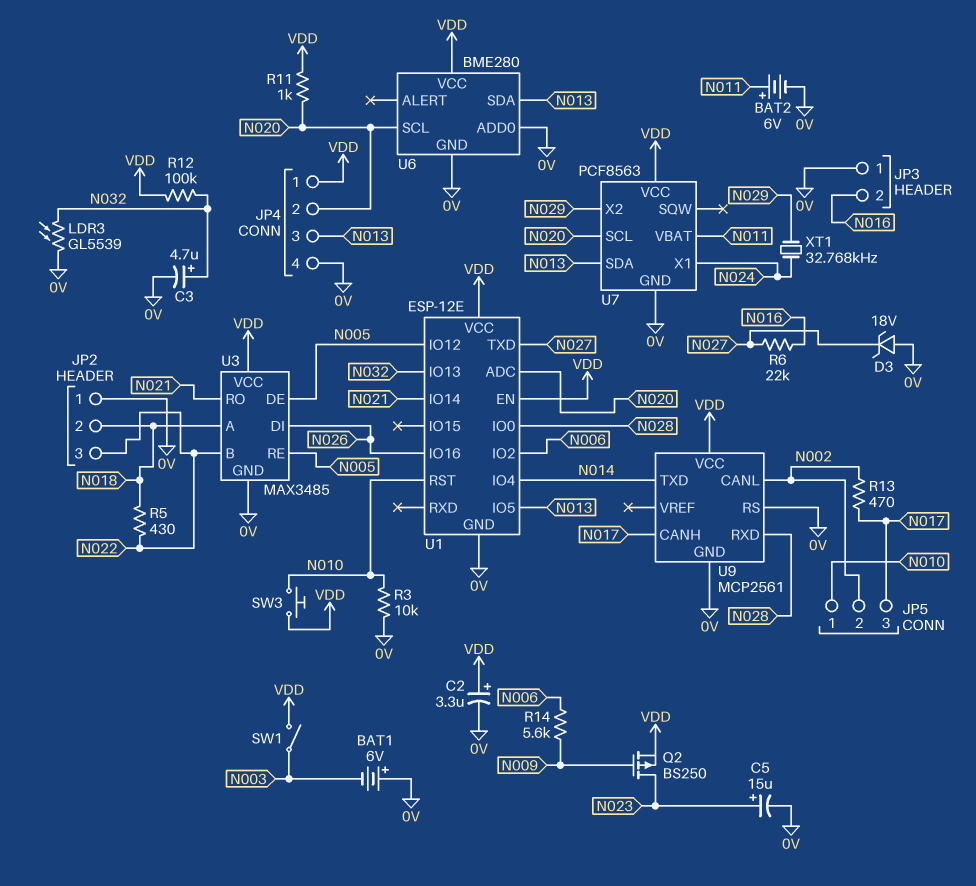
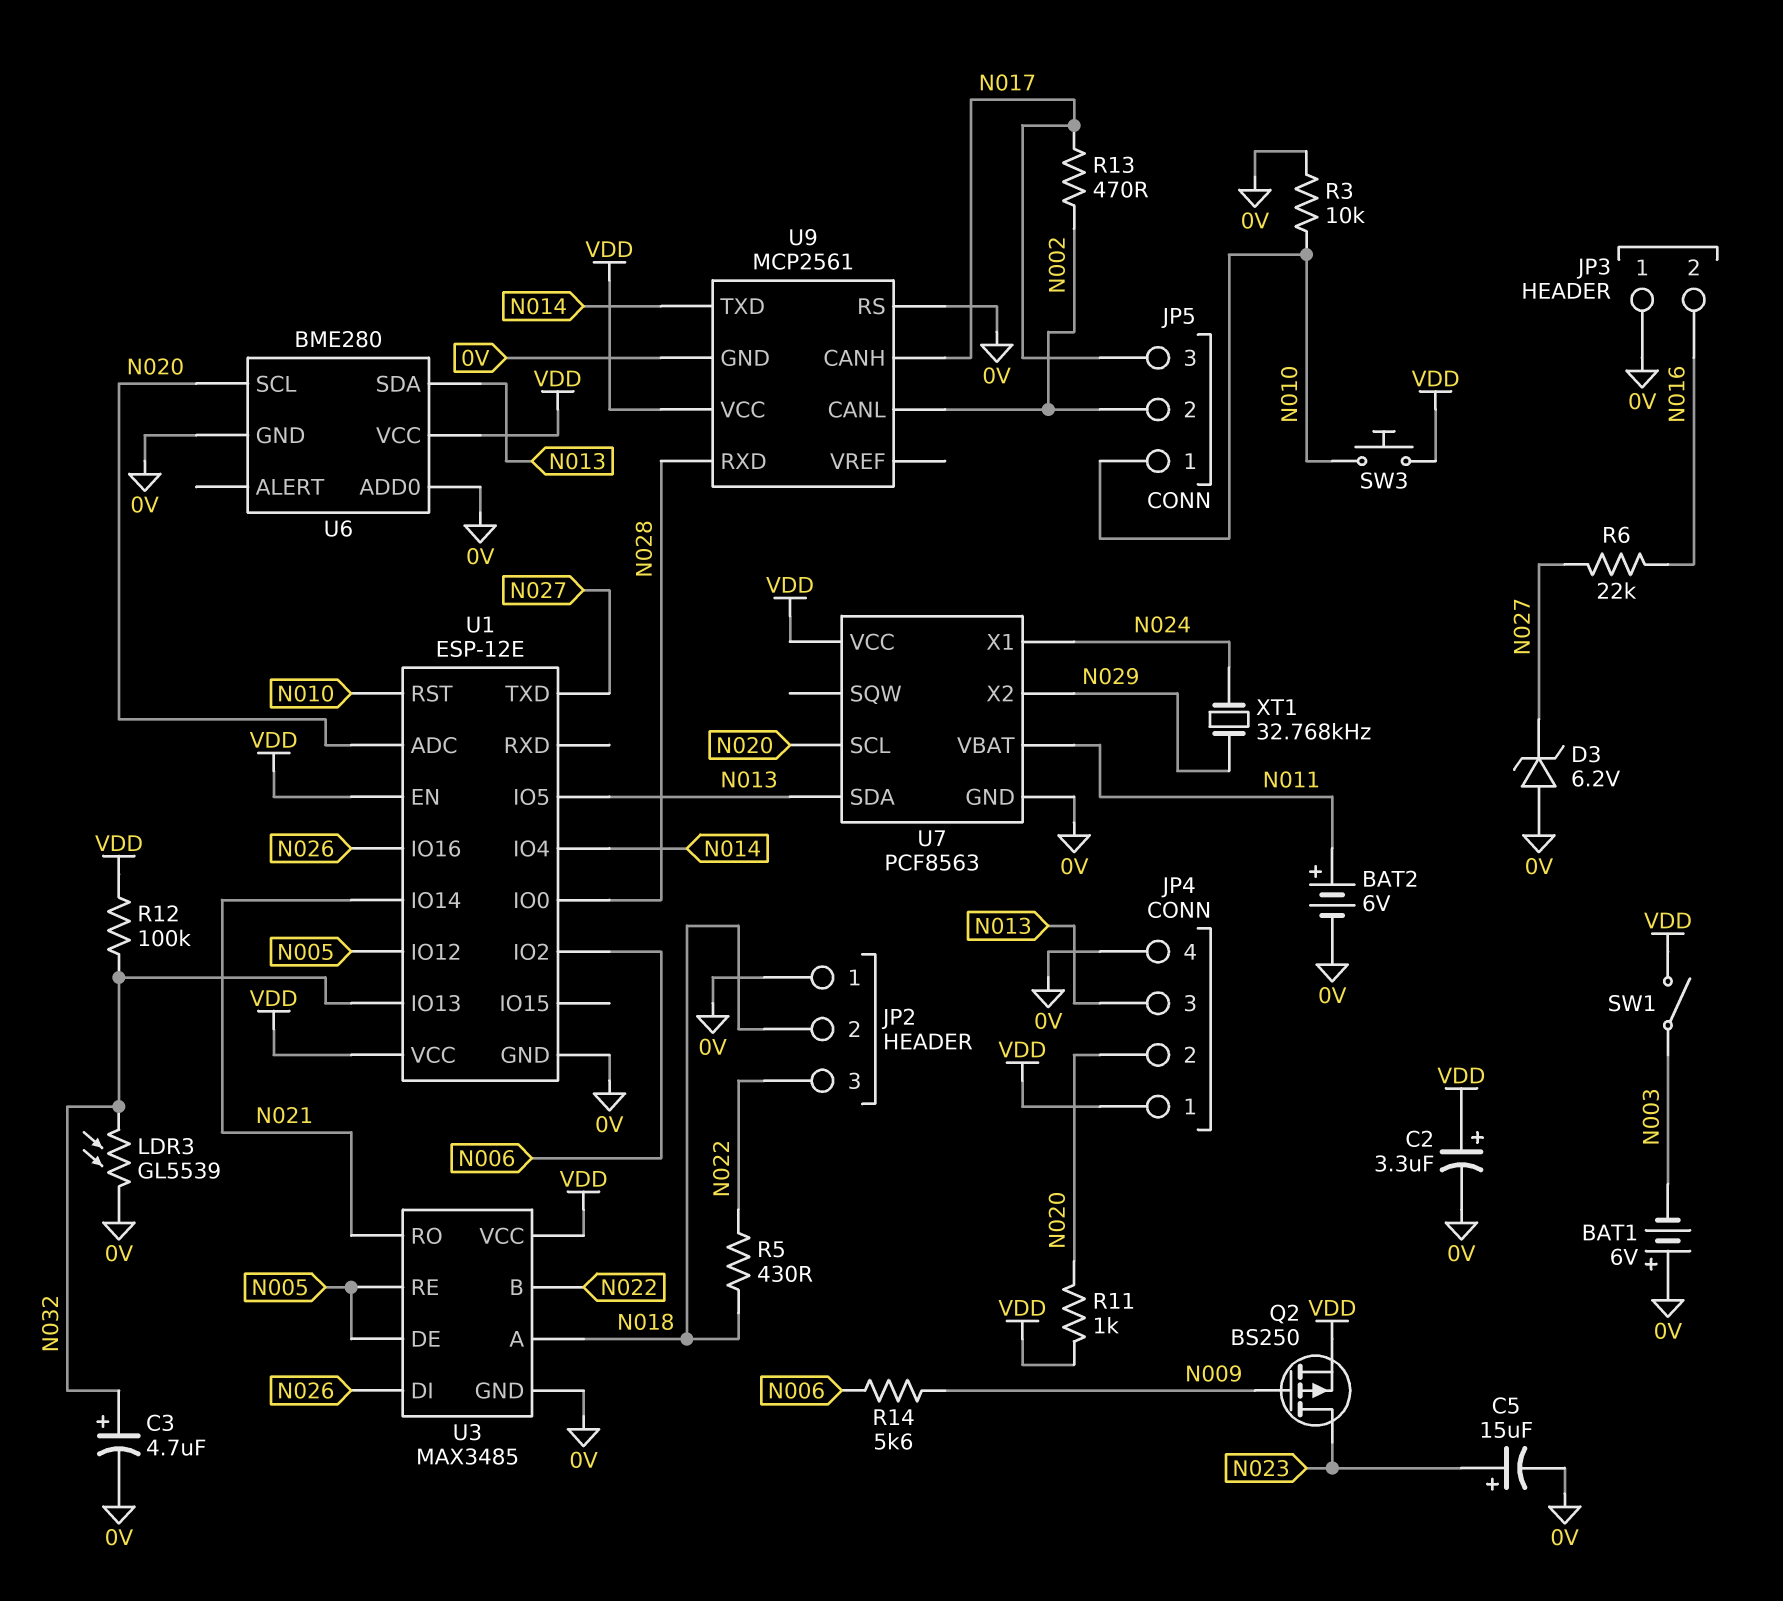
D3: zener 18V (A 0V, K N027) -> zener 6.2V (A 0V, K N027)

